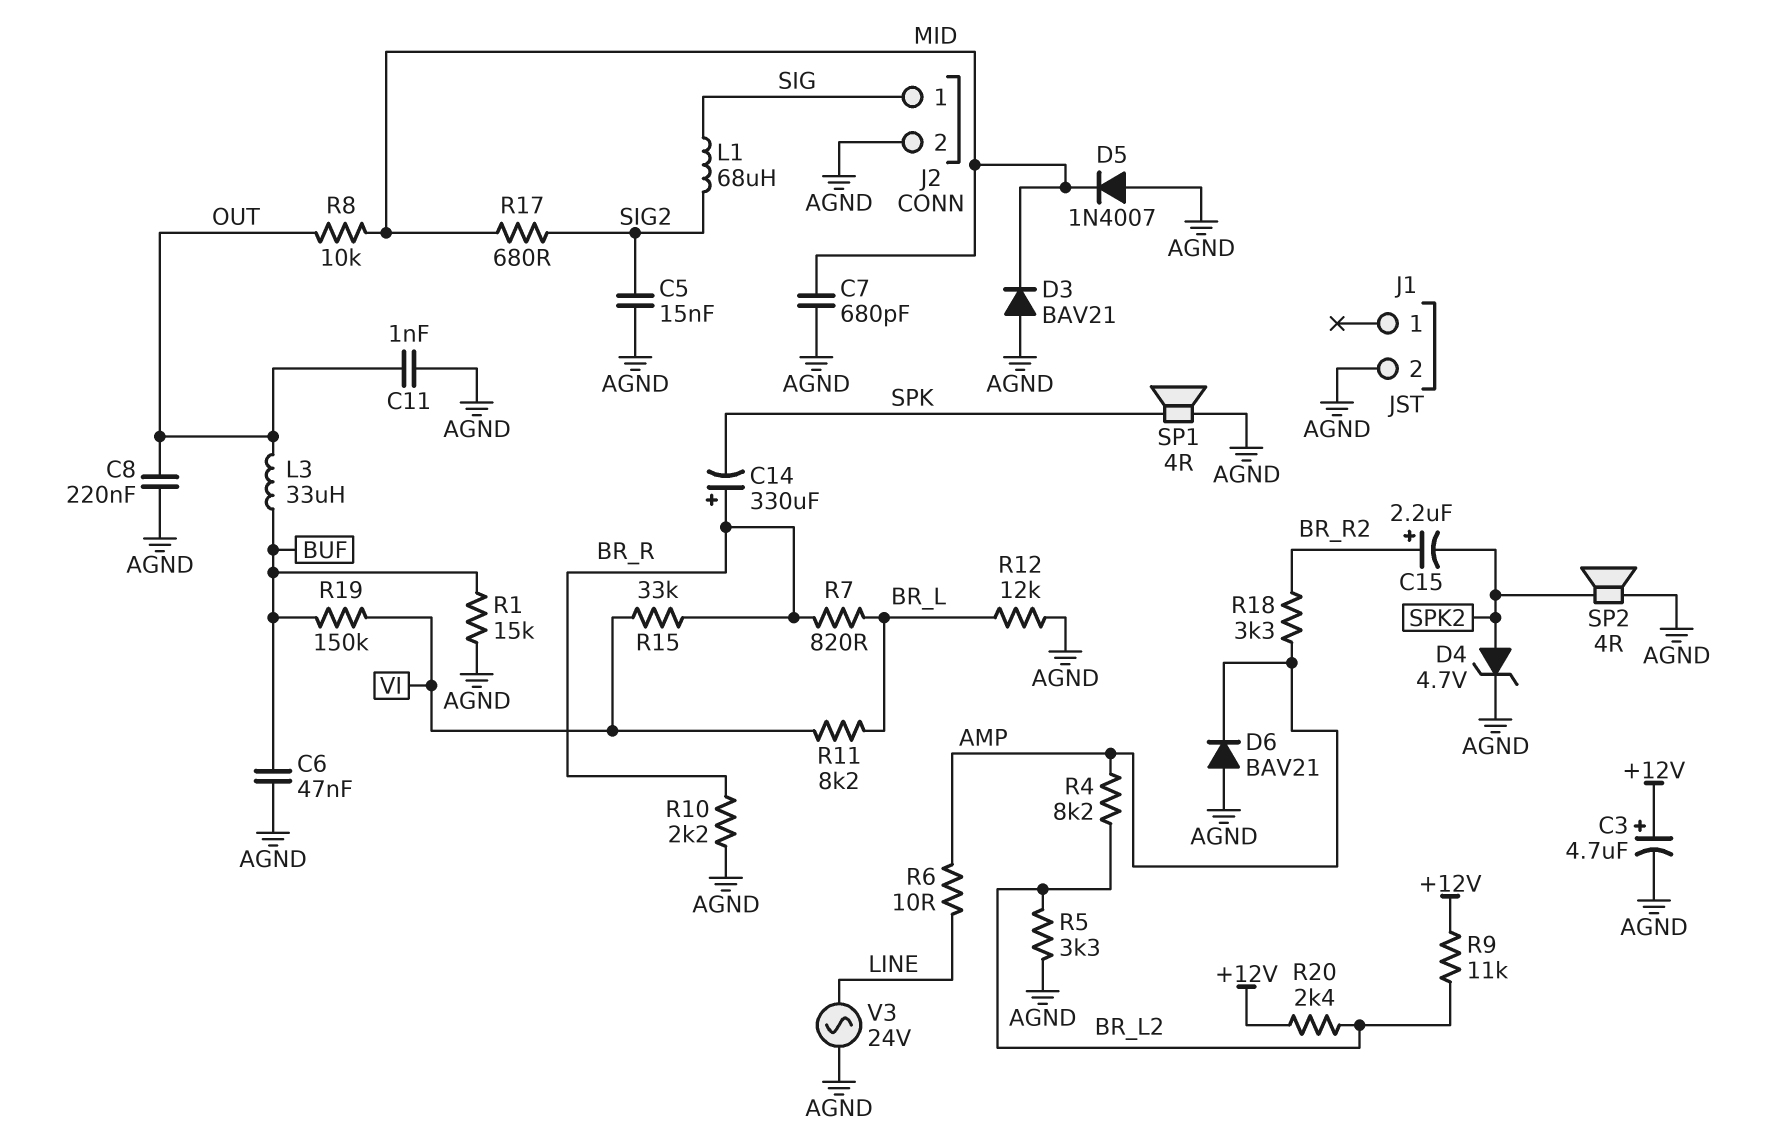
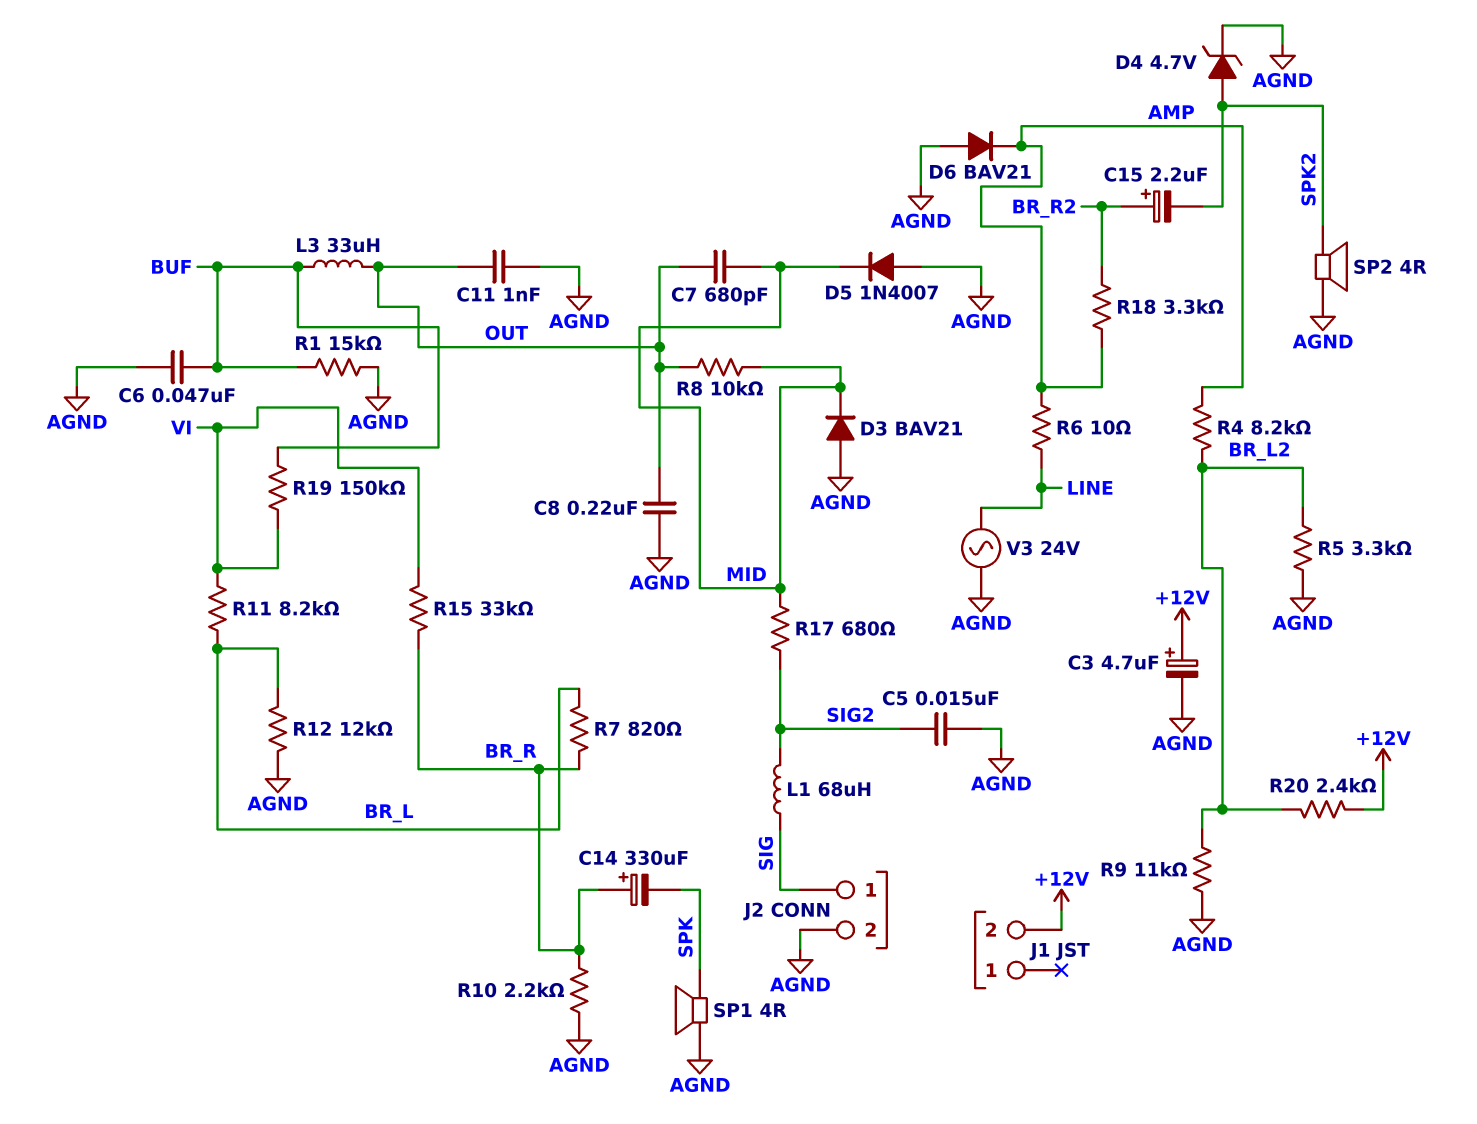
C7: 680pF (AGND, MID) -> 680pF (MID, OUT)
J1 pin 2: AGND -> +12V
R9: 11k (+12V, BR_L2) -> 11k (AGND, BR_L2)

